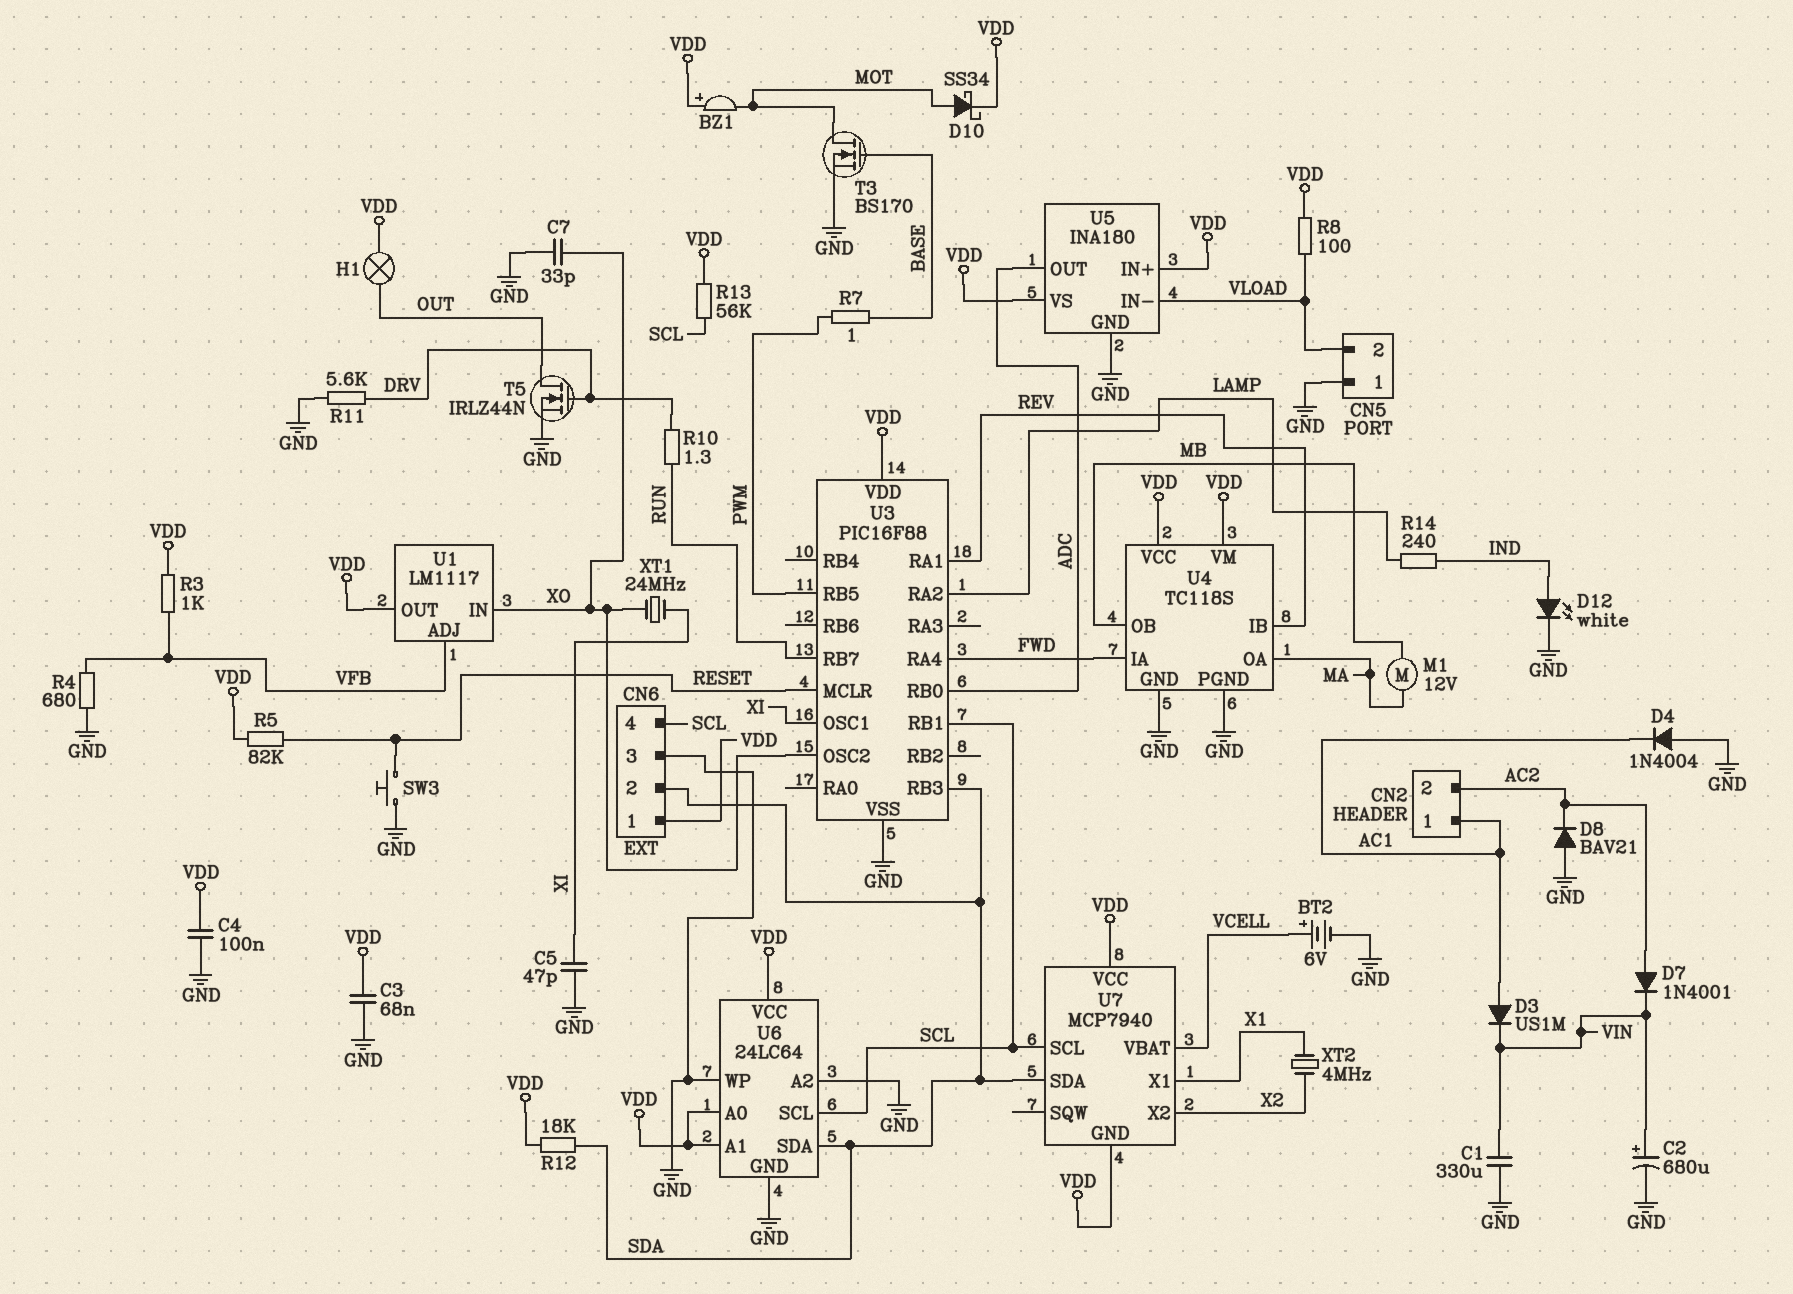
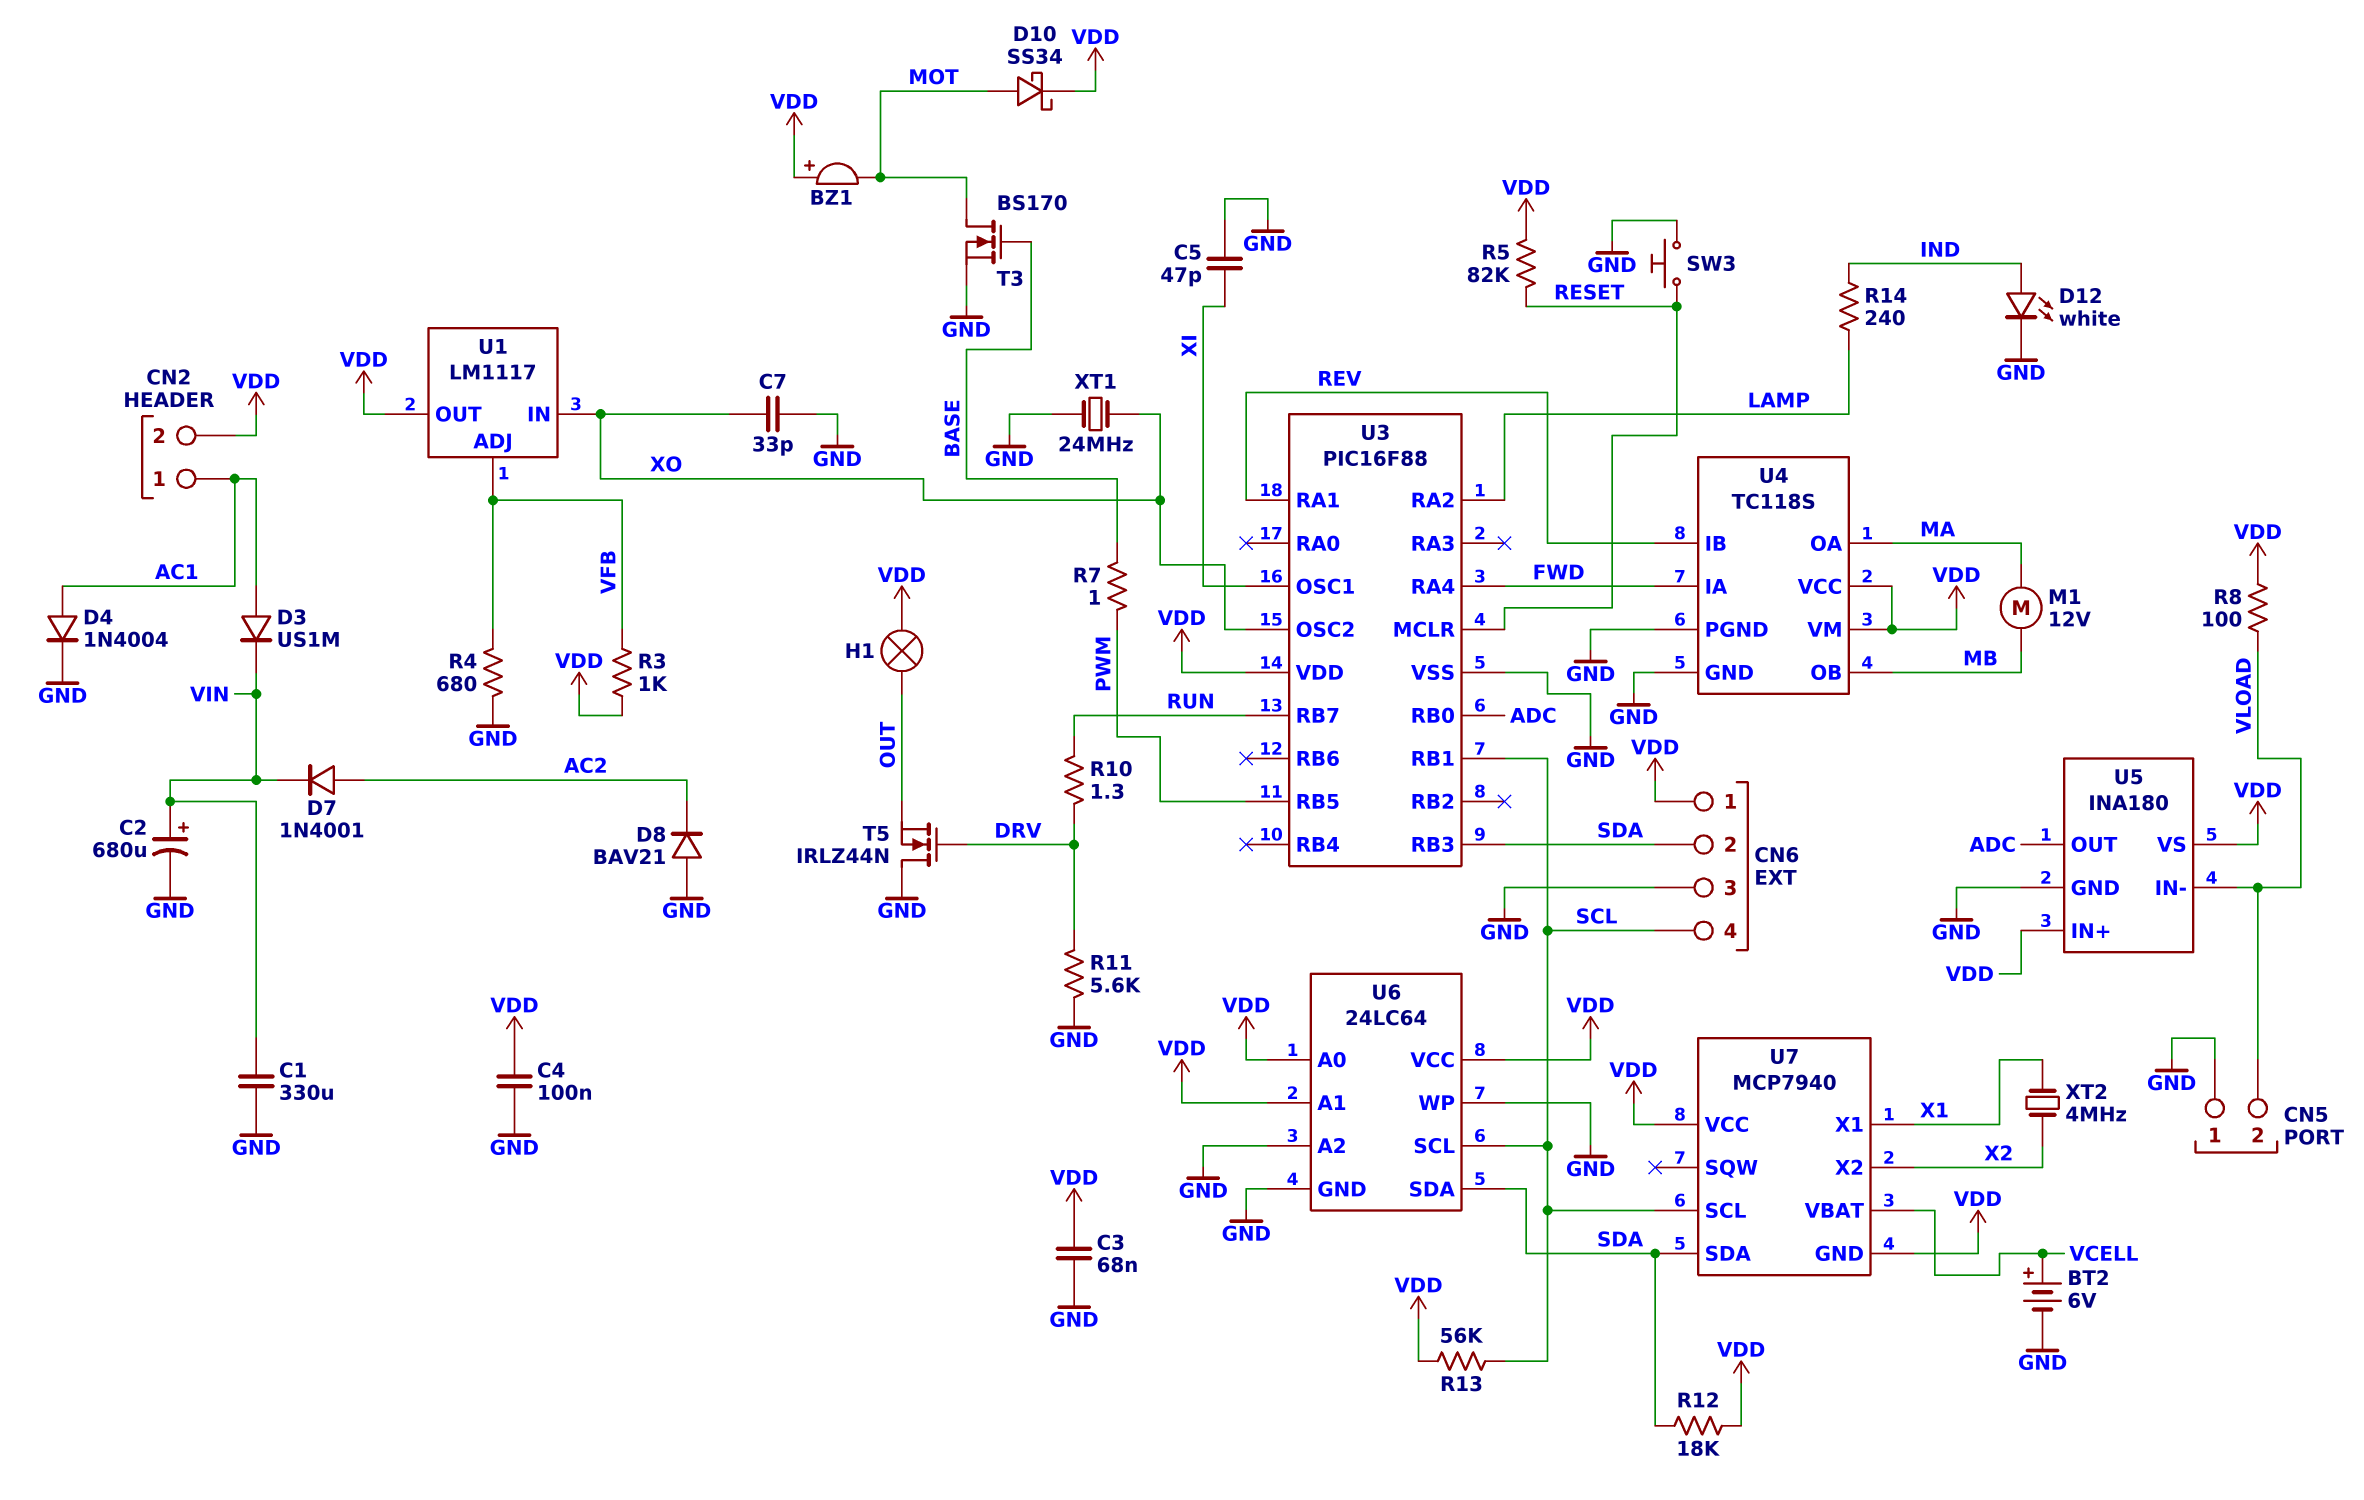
CN2 pin 2: AC2 -> VDD
D4: diode 1N4004 (A GND, K AC1) -> diode 1N4004 (A AC1, K GND)
T5: NMOS IRLZ44N (G DRV, D OUT, S GND) -> NMOS IRLZ44N (G DRV, D GND, S OUT)
XT1: 24MHz (XI, XO) -> 24MHz (GND, XO)

